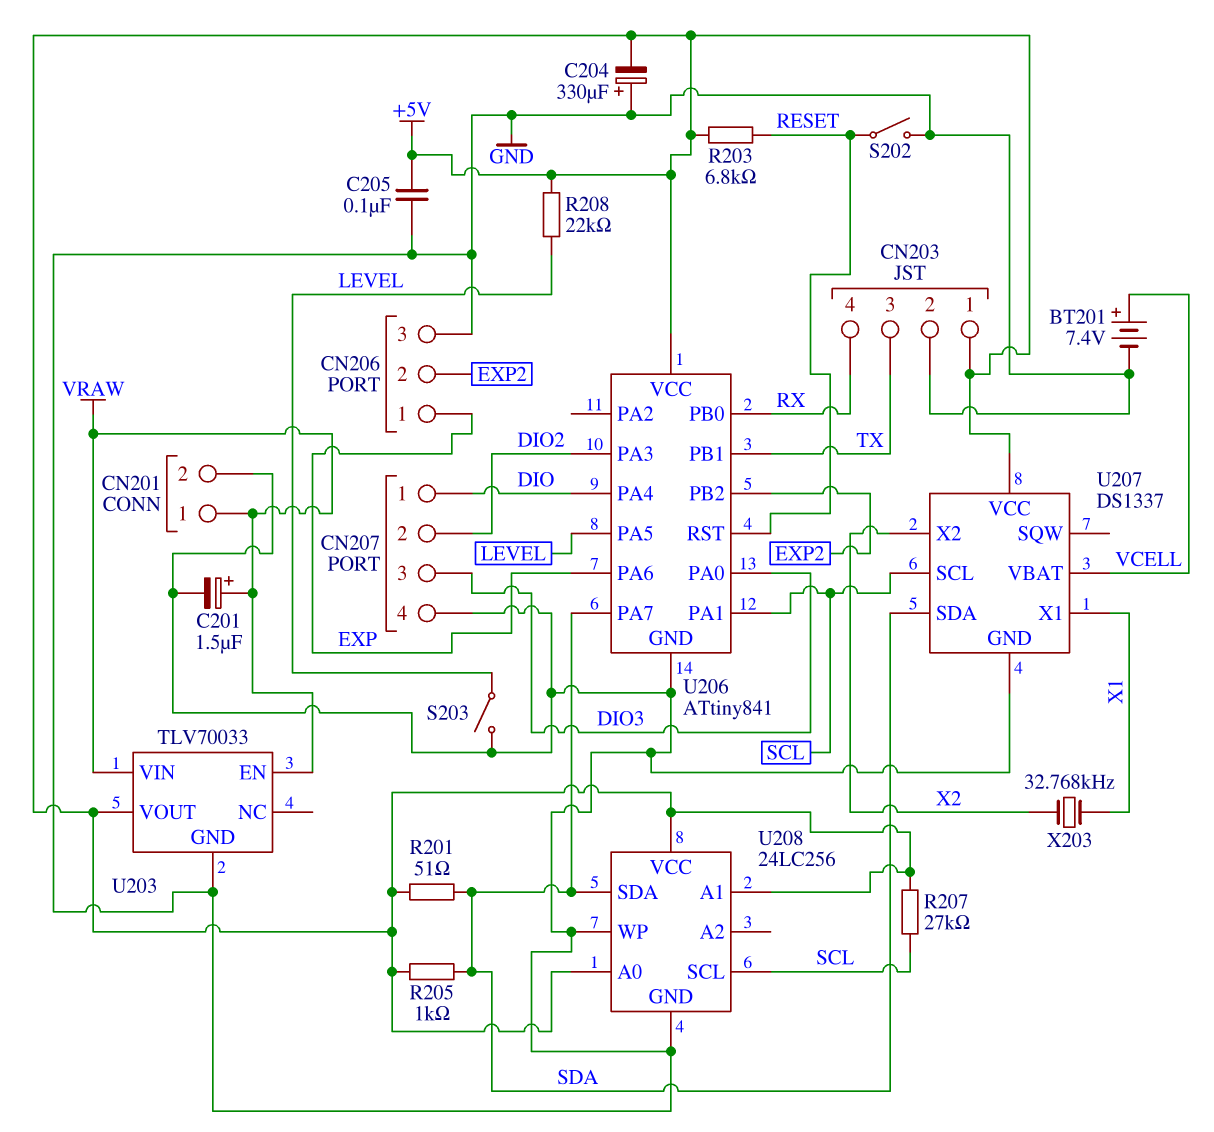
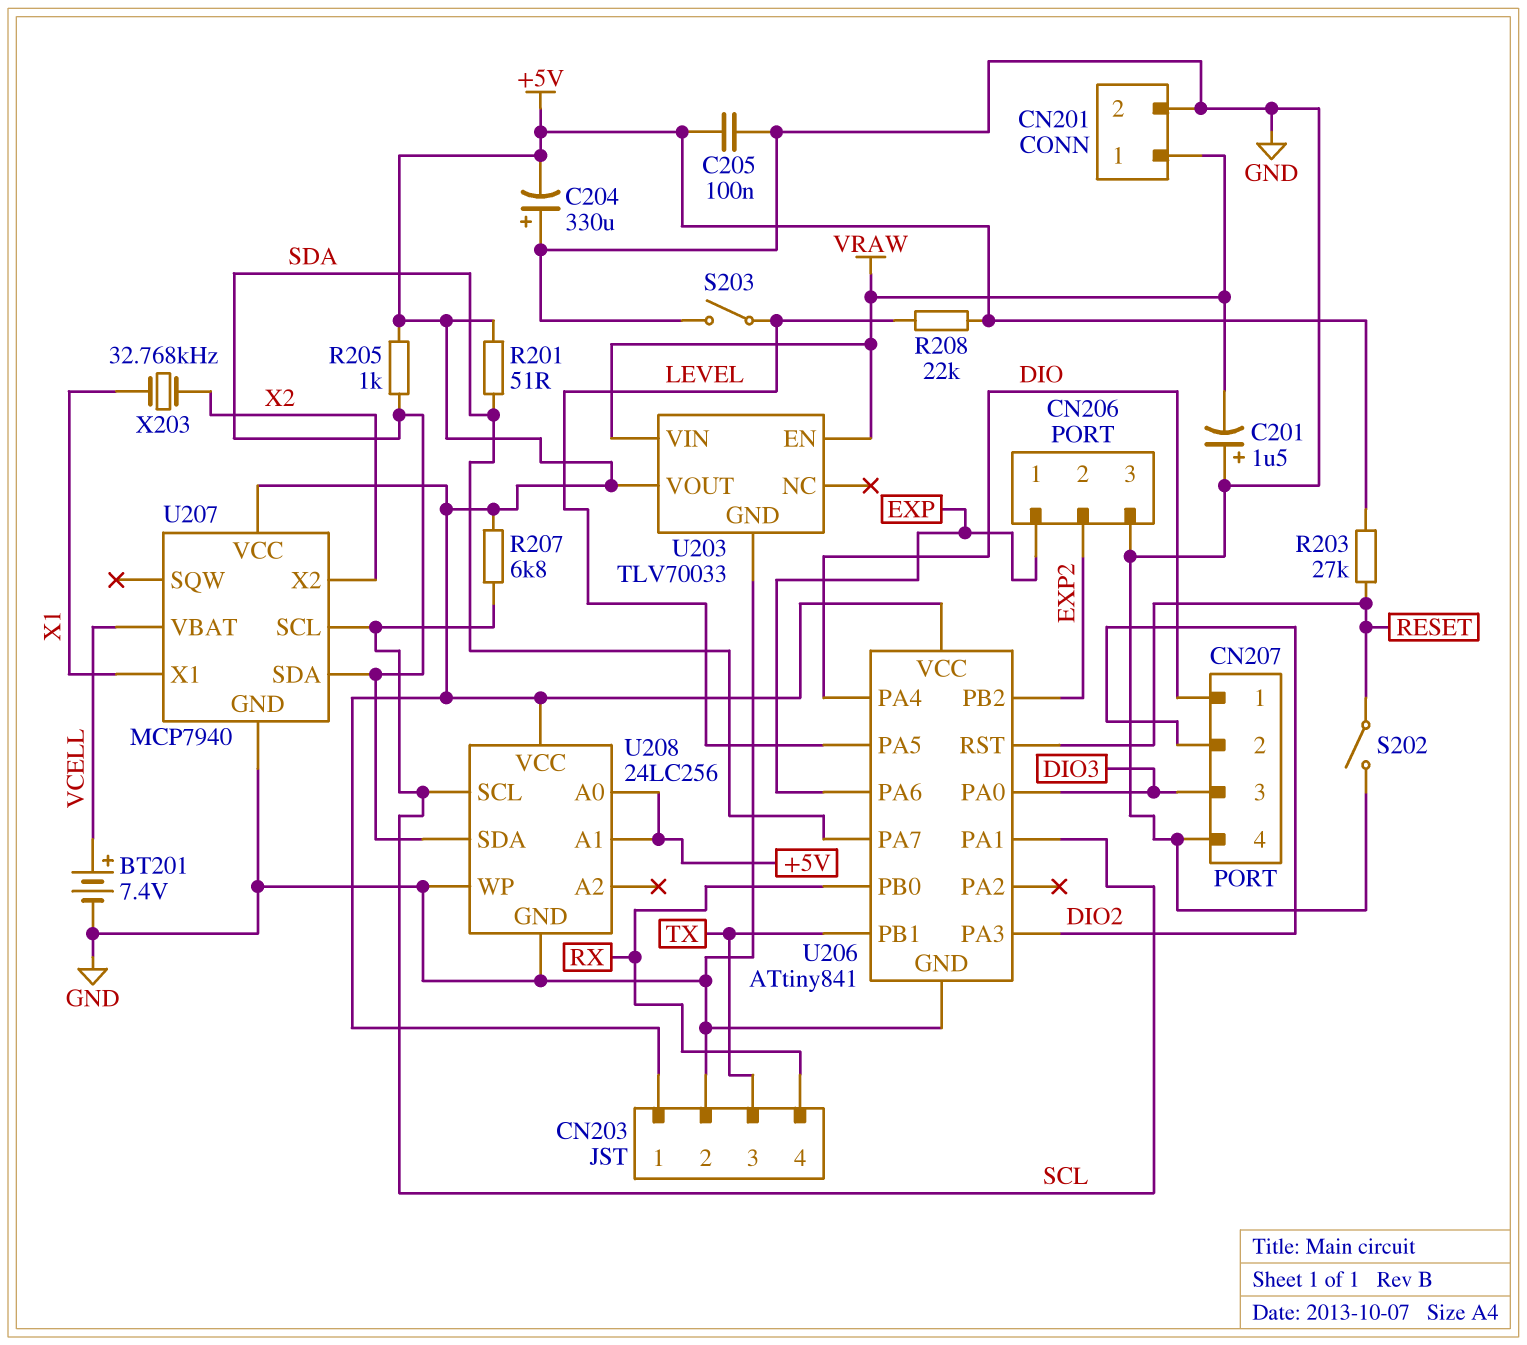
C201: 1.5uF (plus VRAW, minus GND) -> 1.5uF (plus GND, minus VRAW)
R203: 6.8k (+5V, RESET) -> 27k (+5V, RESET)
R207: 27k (+5V, SCL) -> 6.8k (+5V, SCL)
U207: DS1337 -> MCP7940

